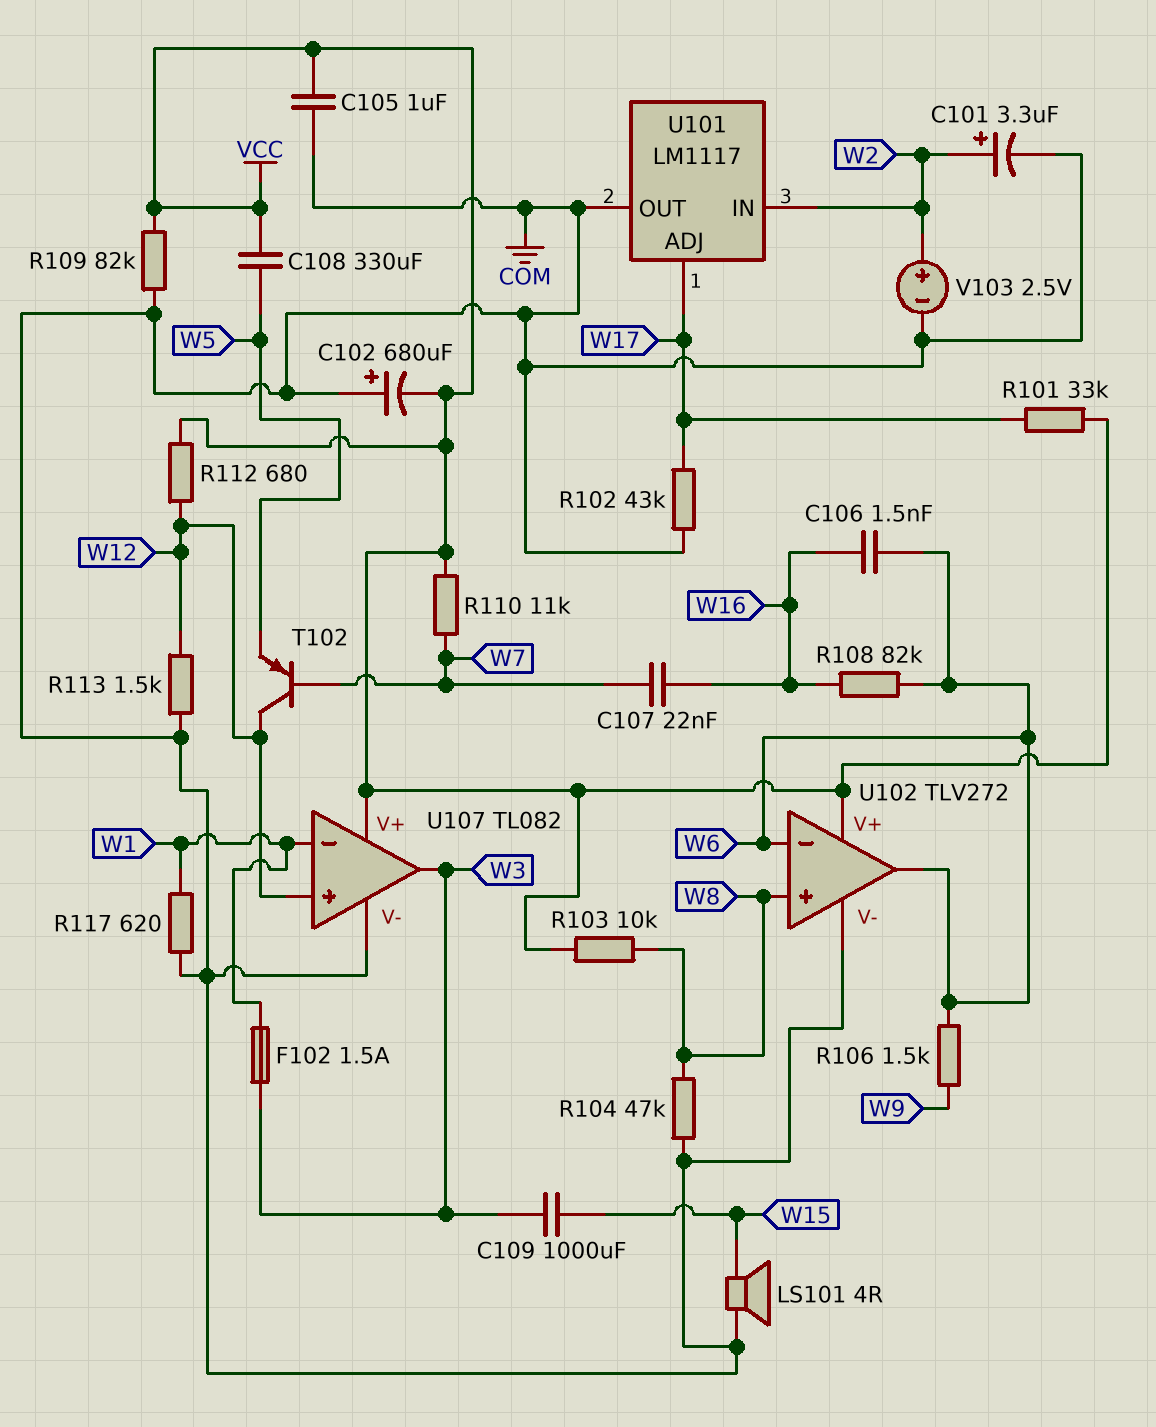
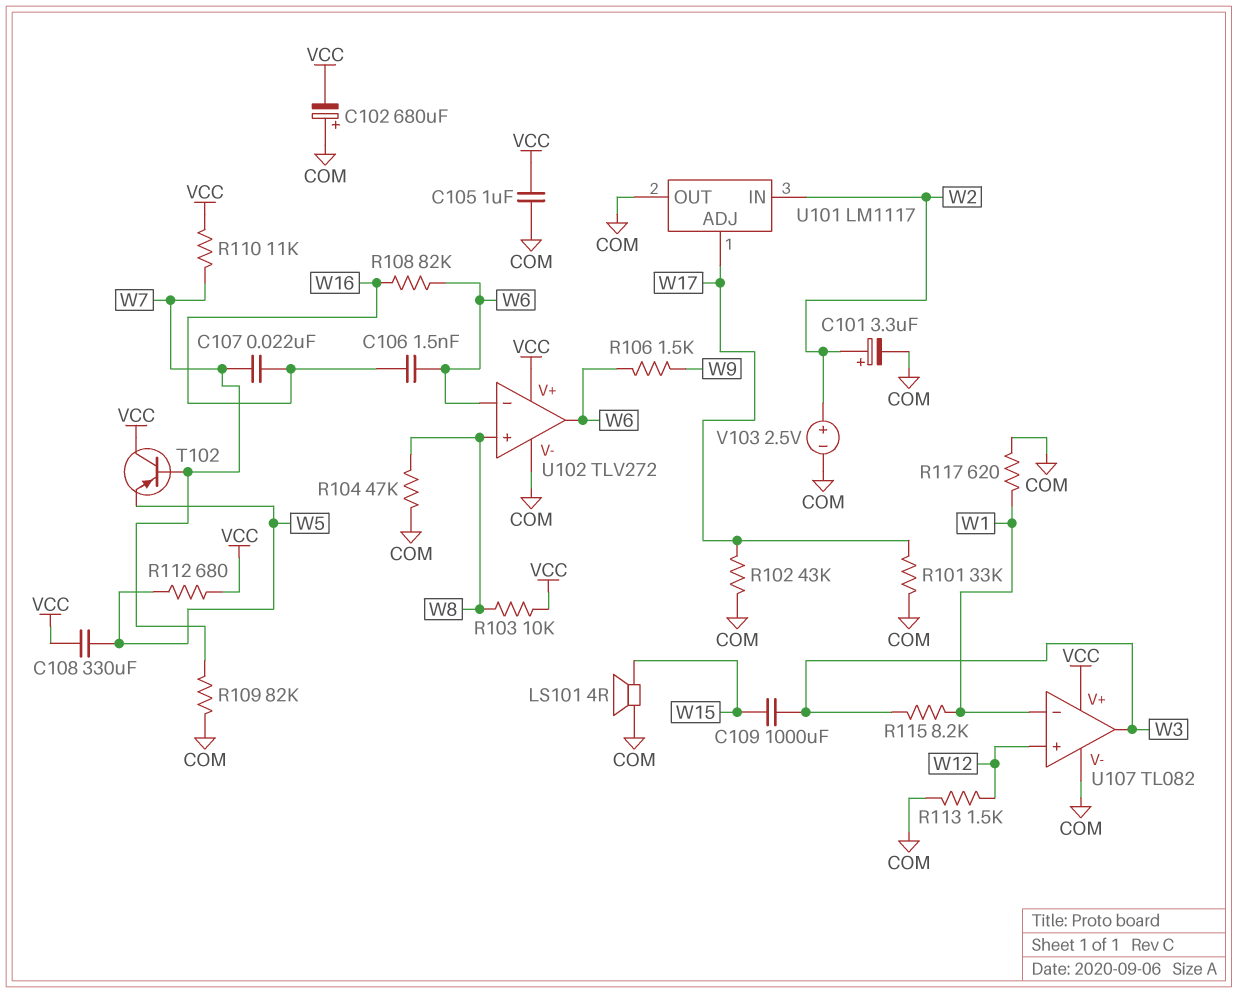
F102: 1.5A (W1, W3) -> none
R101: 33k (VCC, W17) -> 33k (COM, W17)
R109: 82k (COM, VCC) -> 82k (COM, W7)
R112: 680 (VCC, W12) -> 680 (VCC, W5)
R115: none -> 8.2k (W1, W3)
T102: PNP (B W7, C W12, E W5) -> PNP (B W7, C VCC, E W5)

